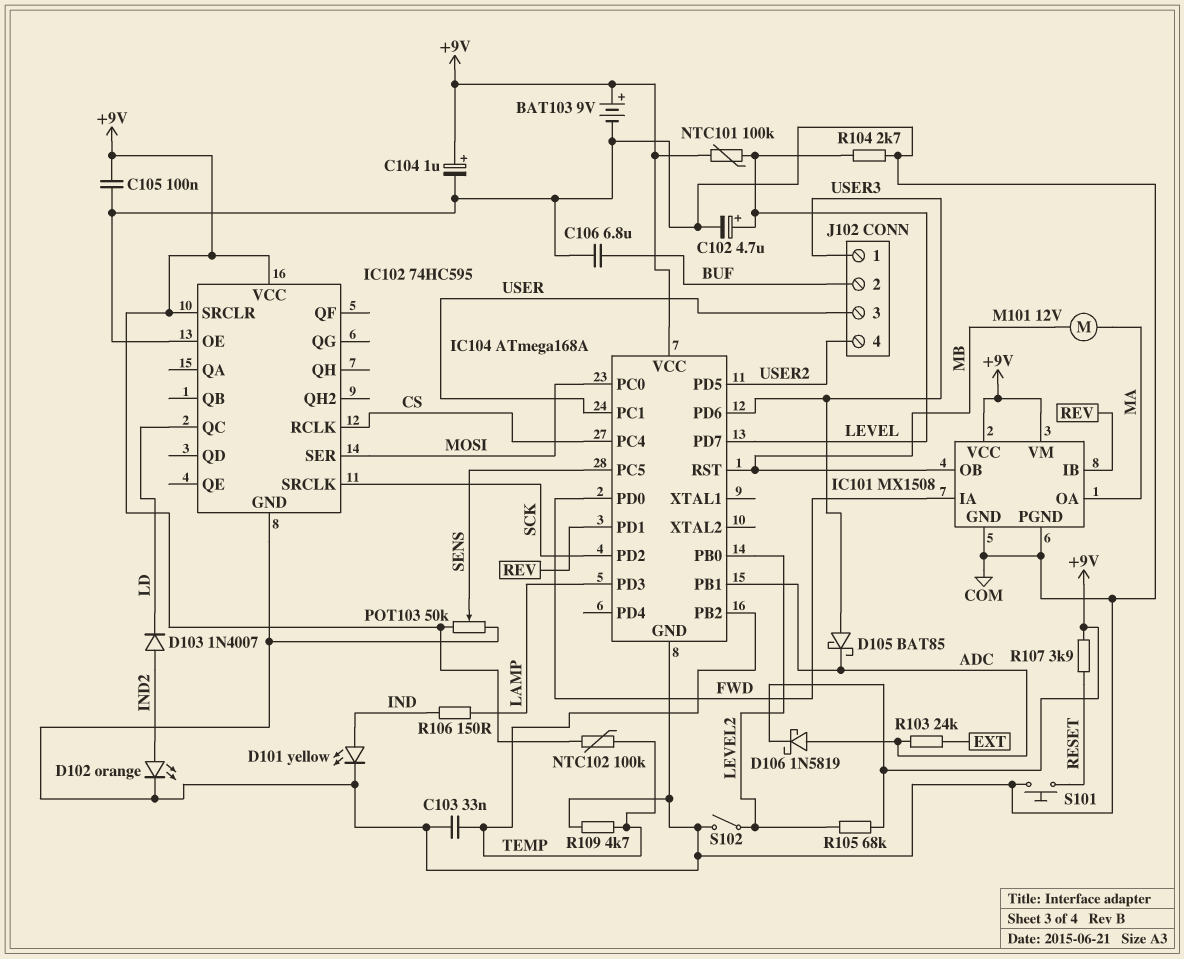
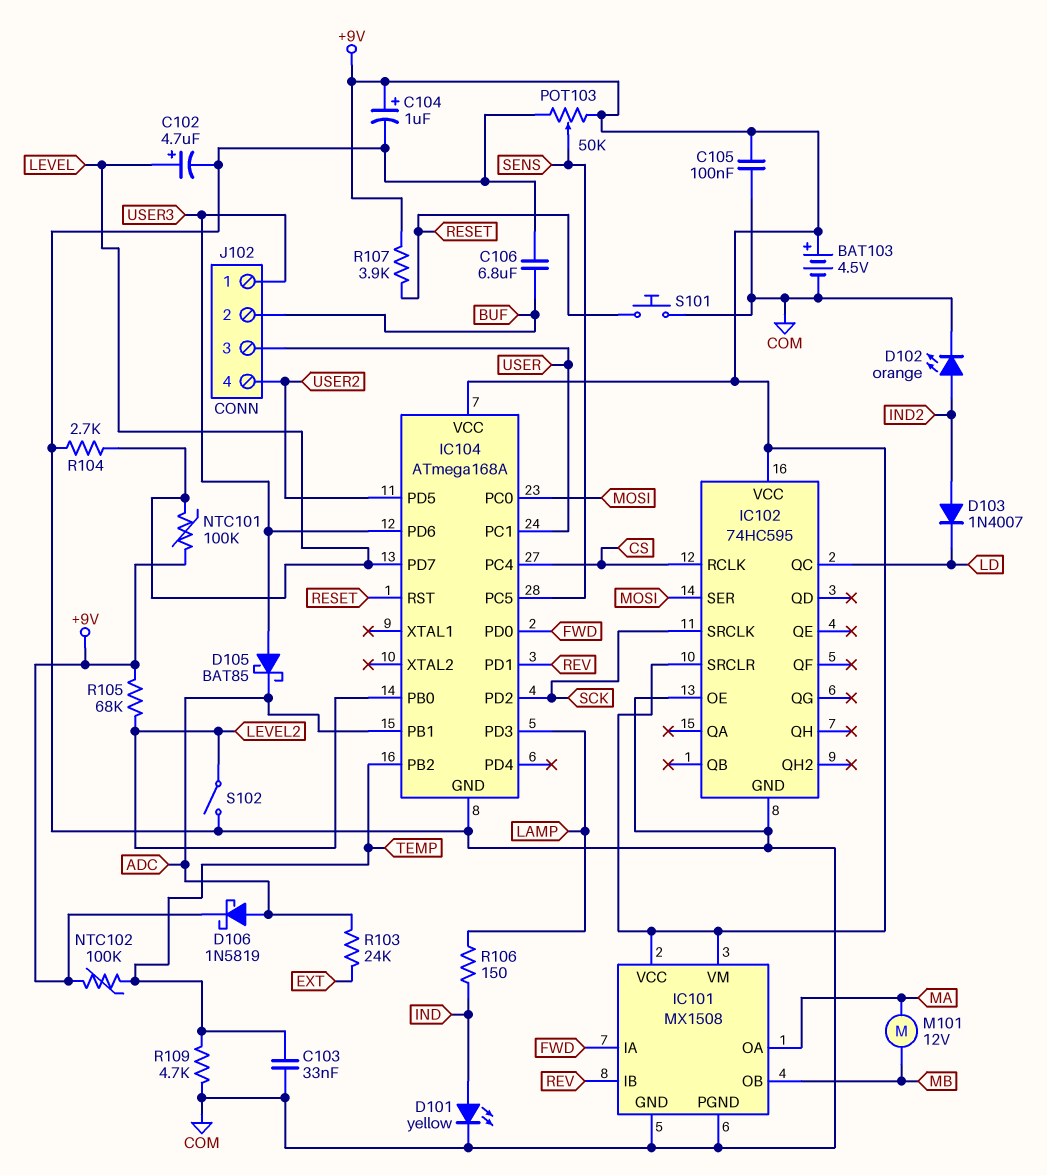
BAT103: 9V (plus +9V, minus COM) -> 4.5V (plus +9V, minus COM)
IC104 pin RST: MB -> RESET

